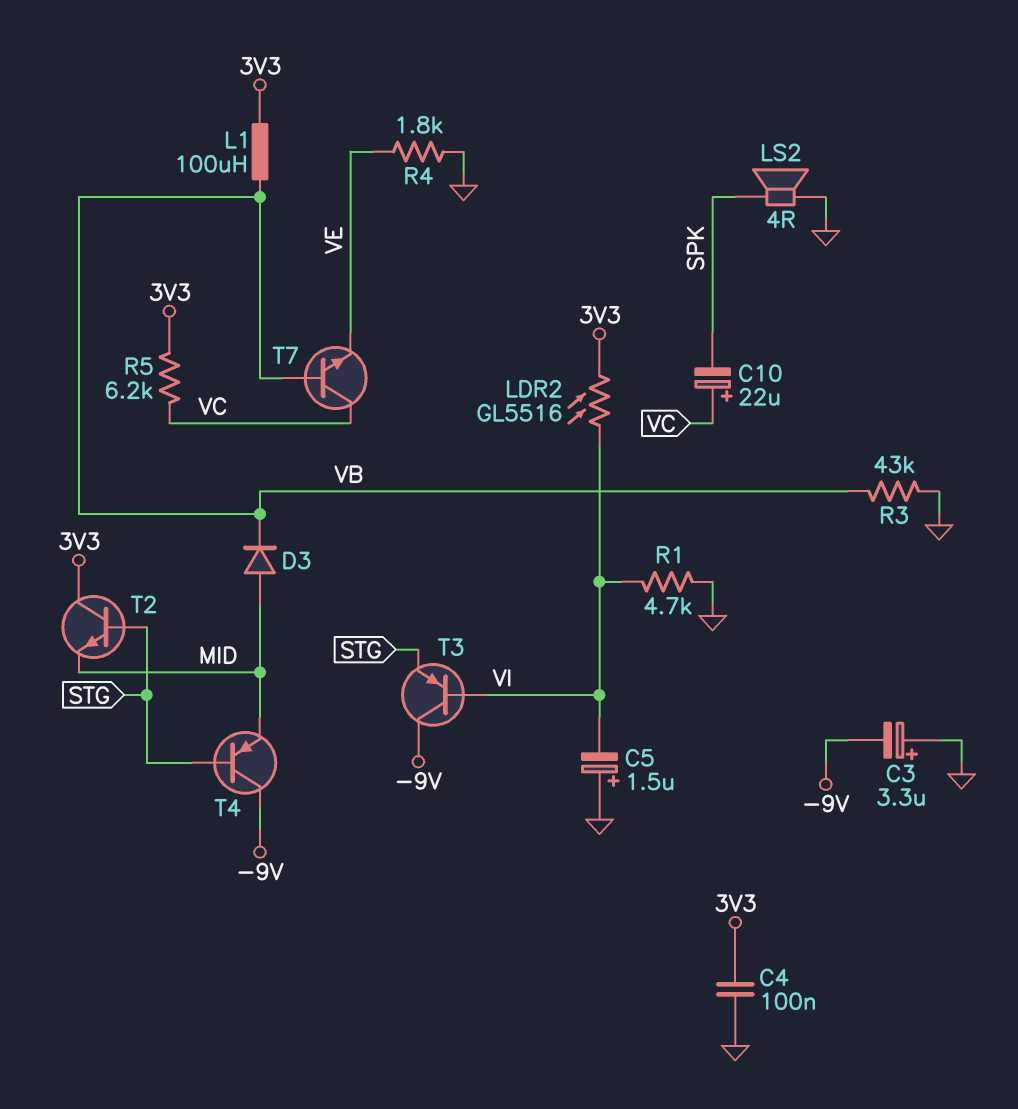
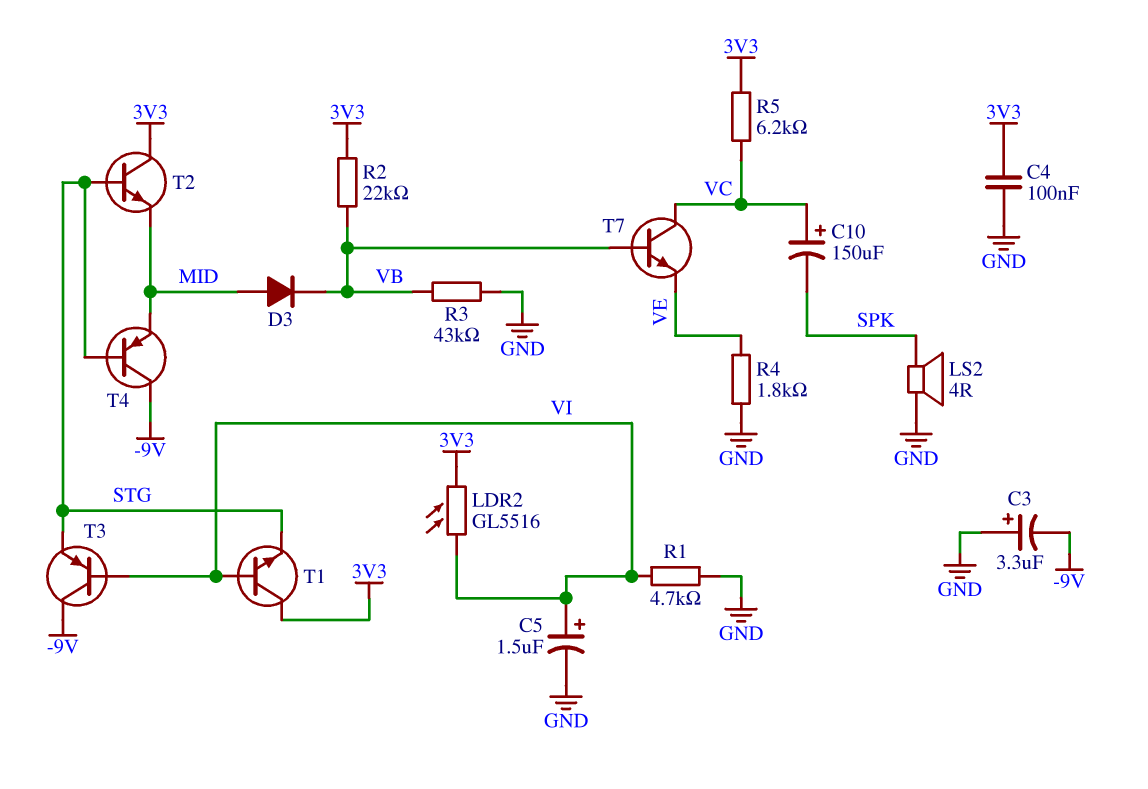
C5: 1.5uF (plus GND, minus VI) -> 1.5uF (plus VI, minus GND)
C10: 22uF (plus VC, minus SPK) -> 150uF (plus VC, minus SPK)
L1: 100uH (3V3, VB) -> none
R2: none -> 22k (3V3, VB)
T1: none -> NPN (B VI, C 3V3, E STG)

